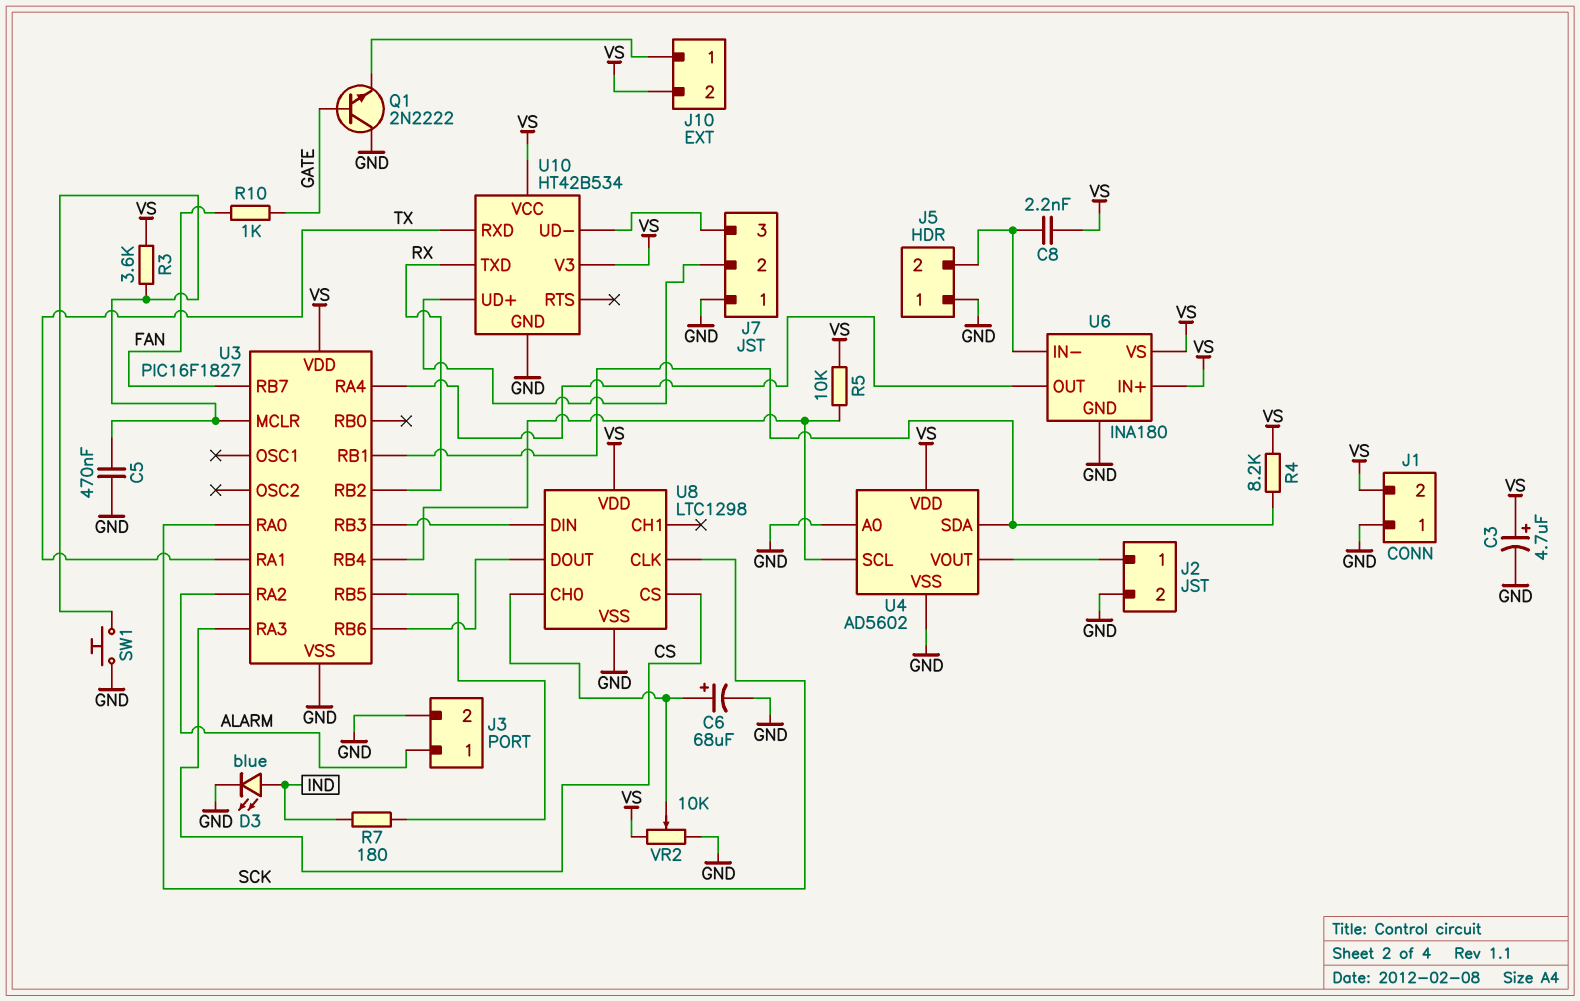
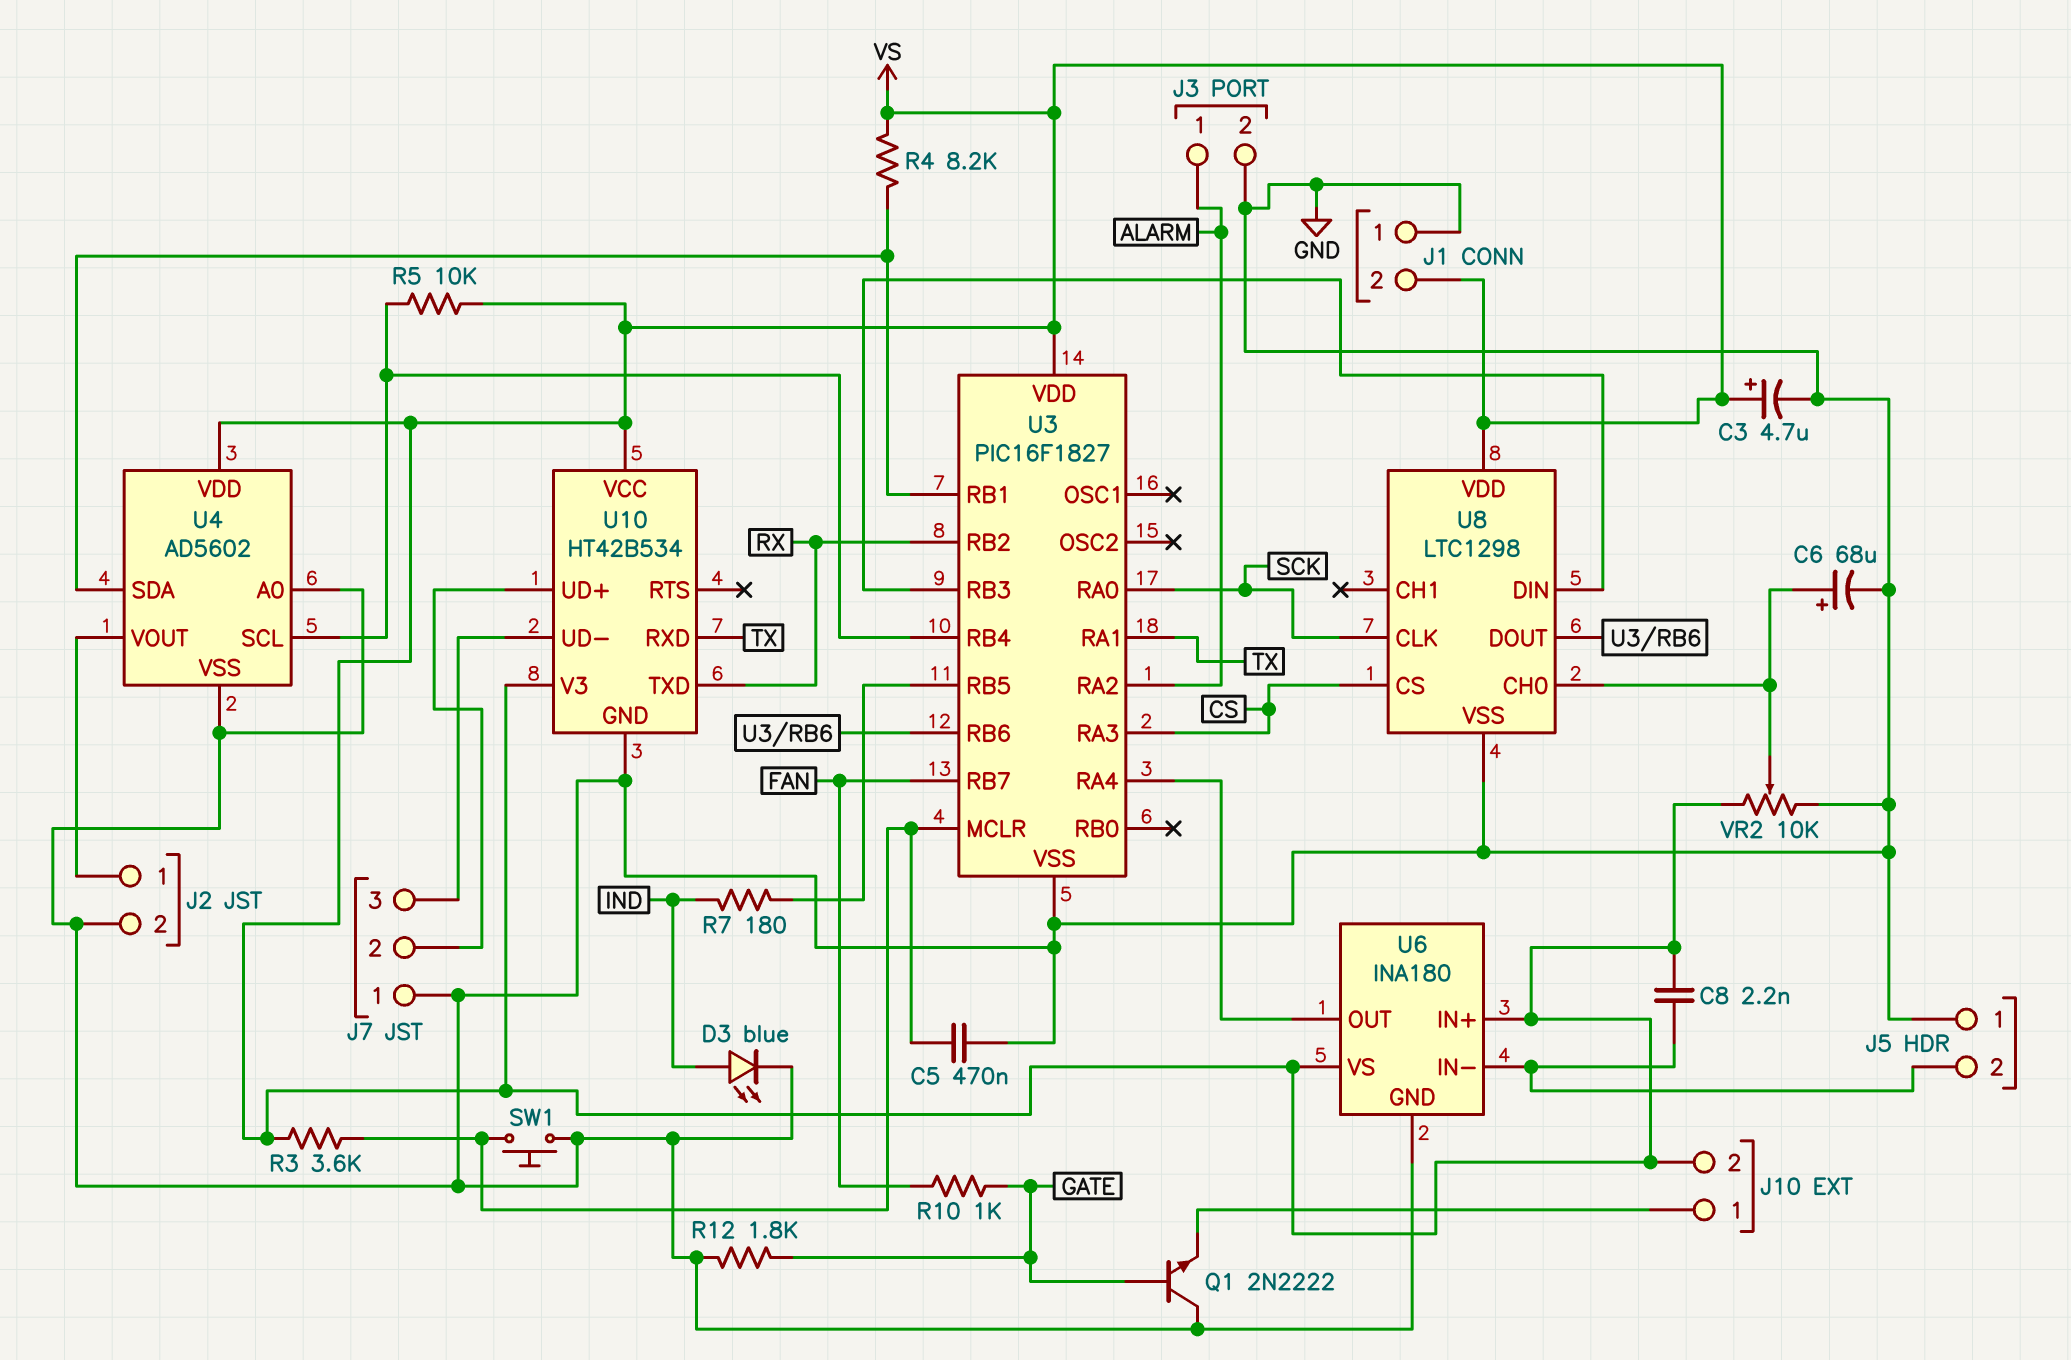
R12: none -> 1.8k (GATE, GND)

